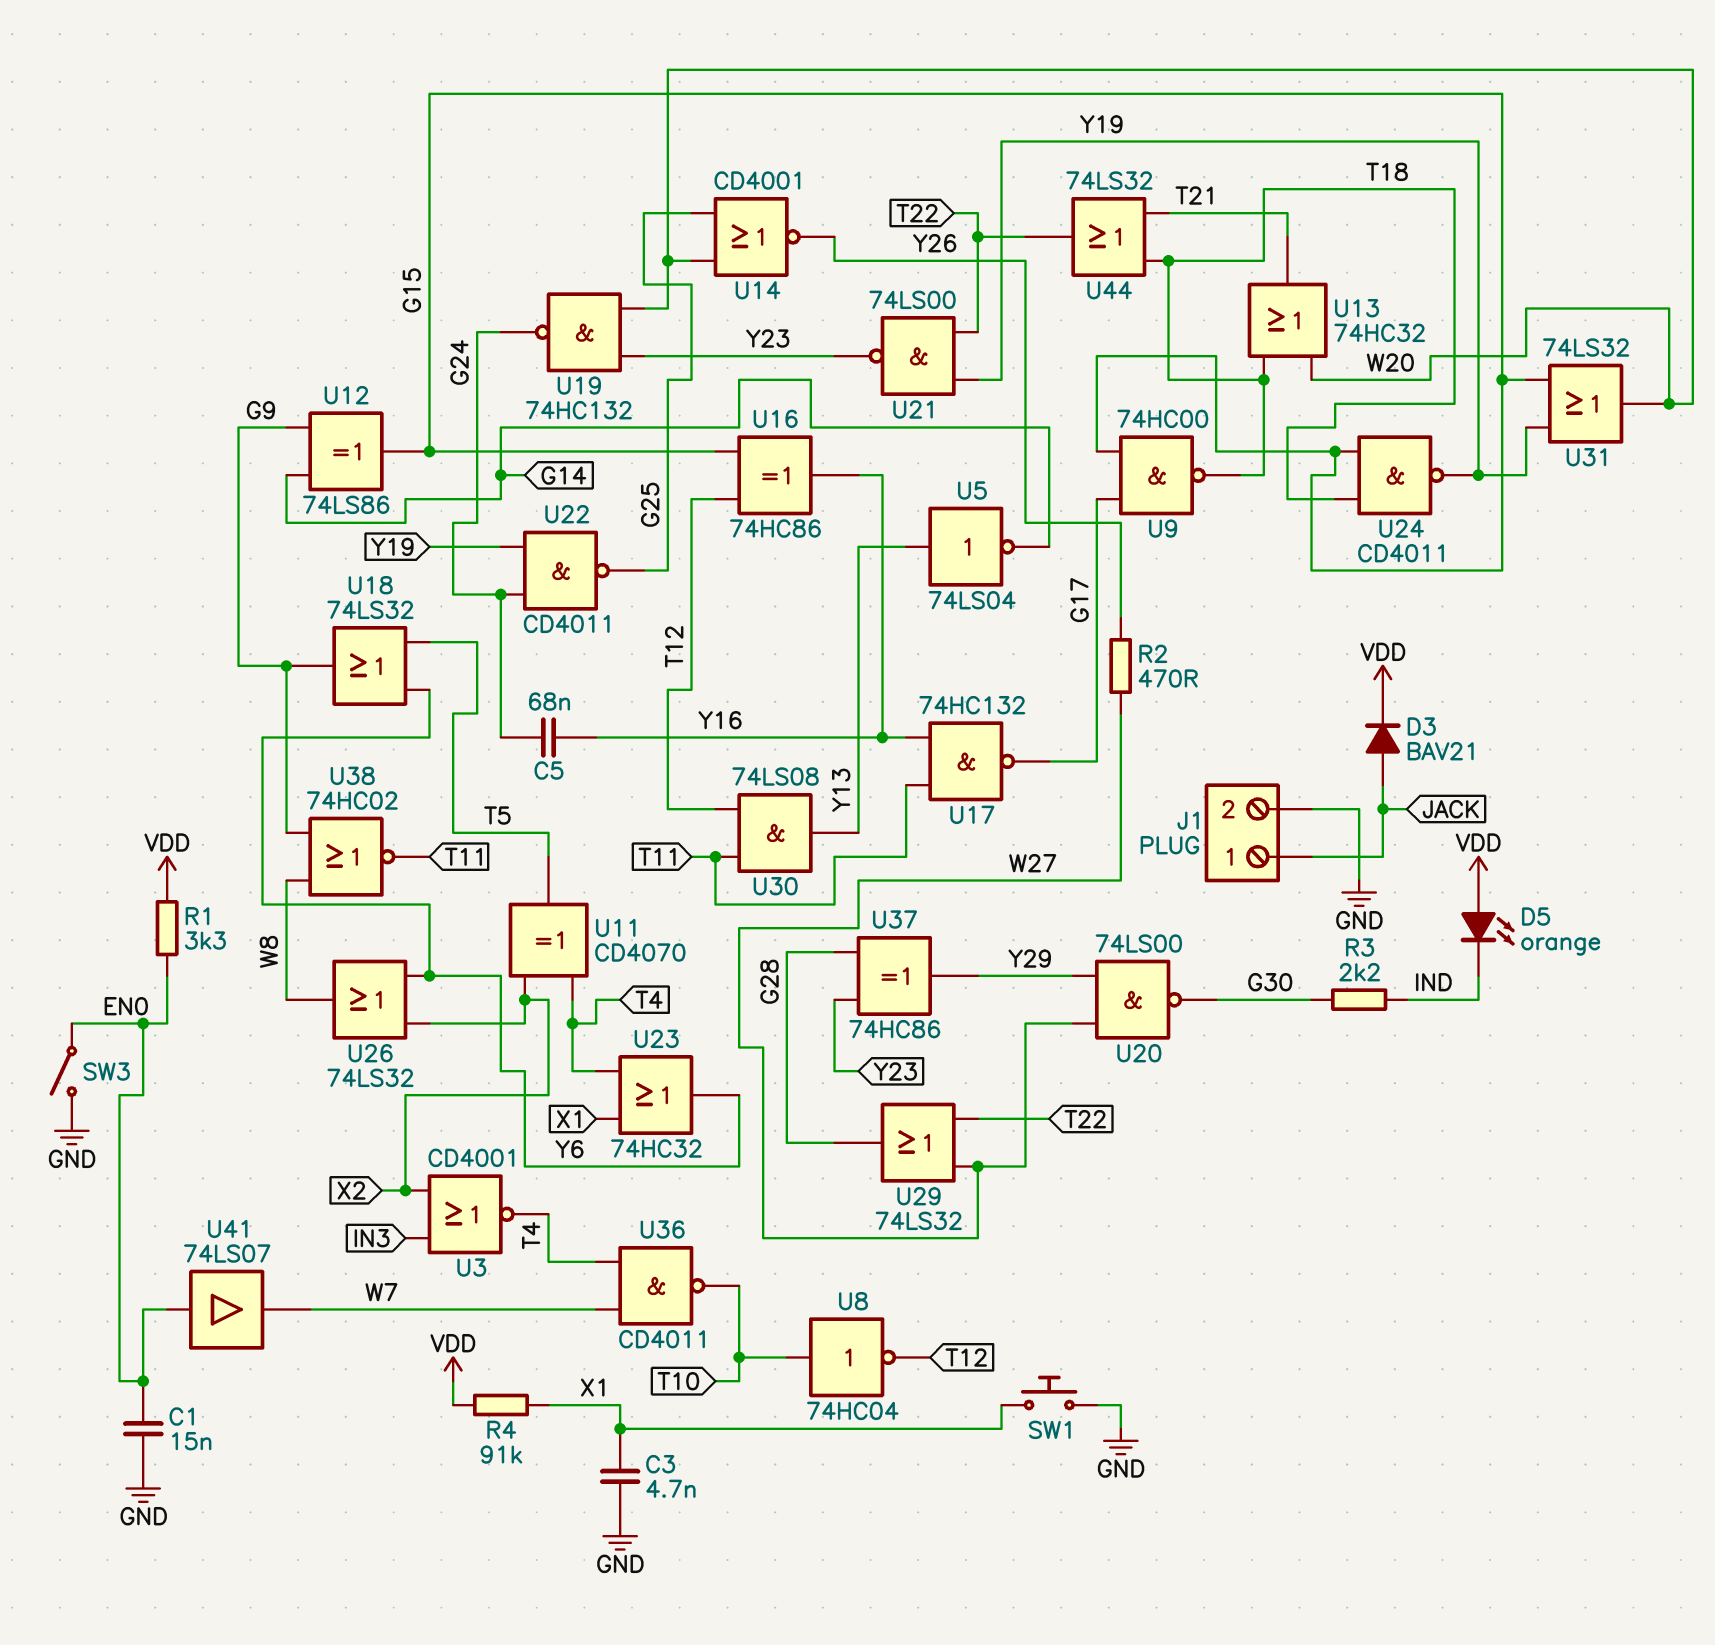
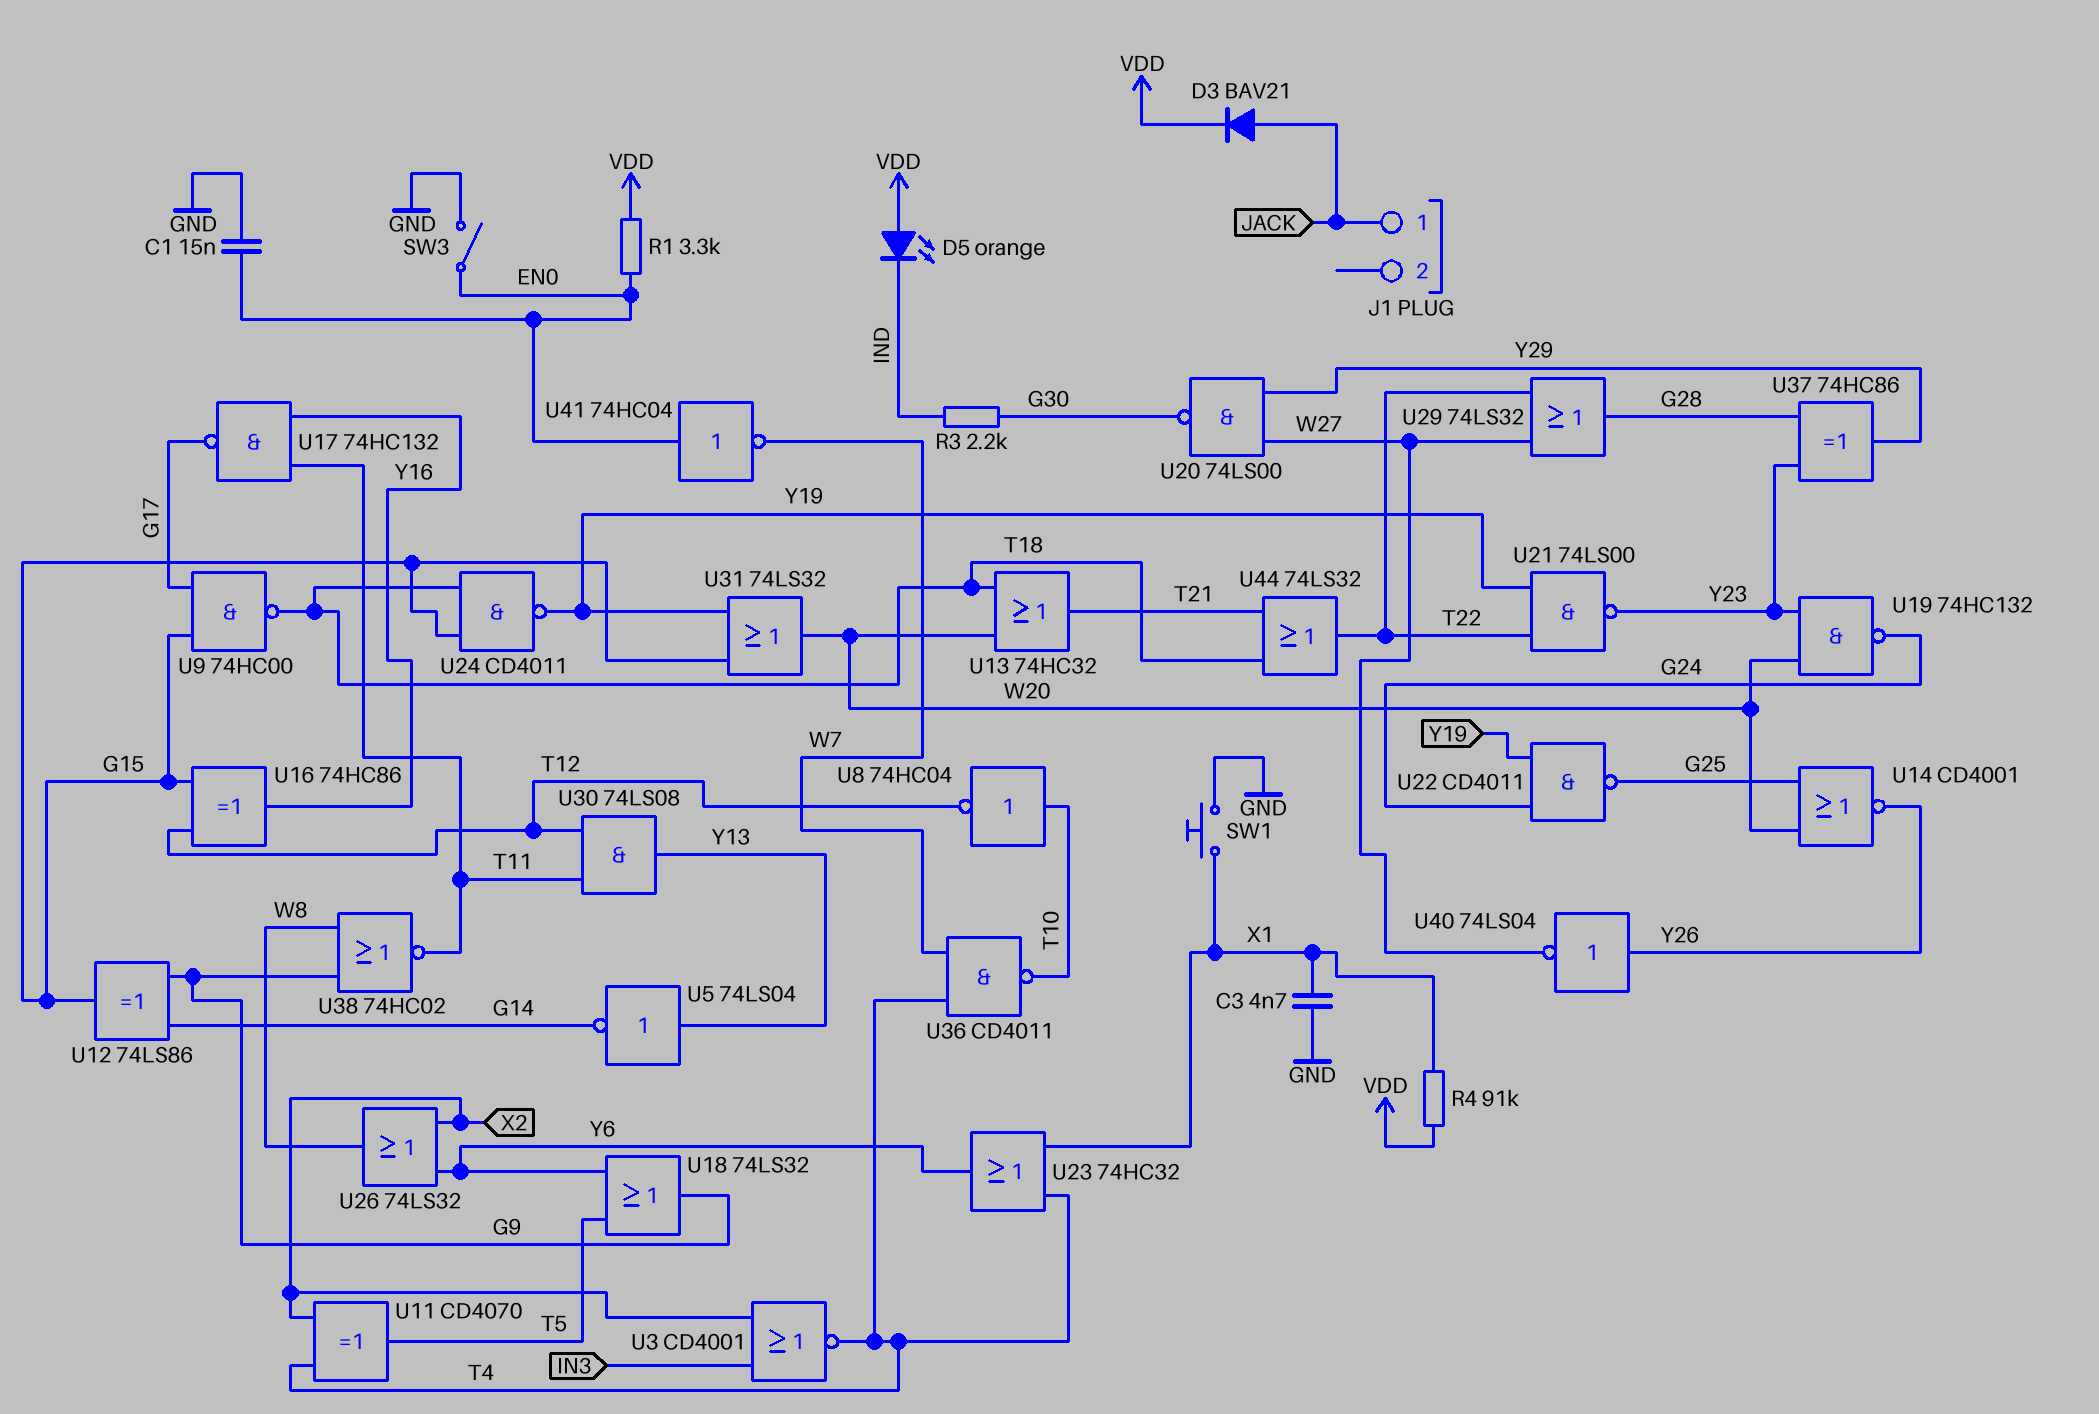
C5: 68nF (G24, Y16) -> none
J1 pin 2: GND -> none
R2: 470 (W27, Y26) -> none
U40: none -> NOT 74LS04 (in Y26, out W27)
U41: buffer 74LS07 (in EN0, out W7) -> NOT 74HC04 (in EN0, out W7)

